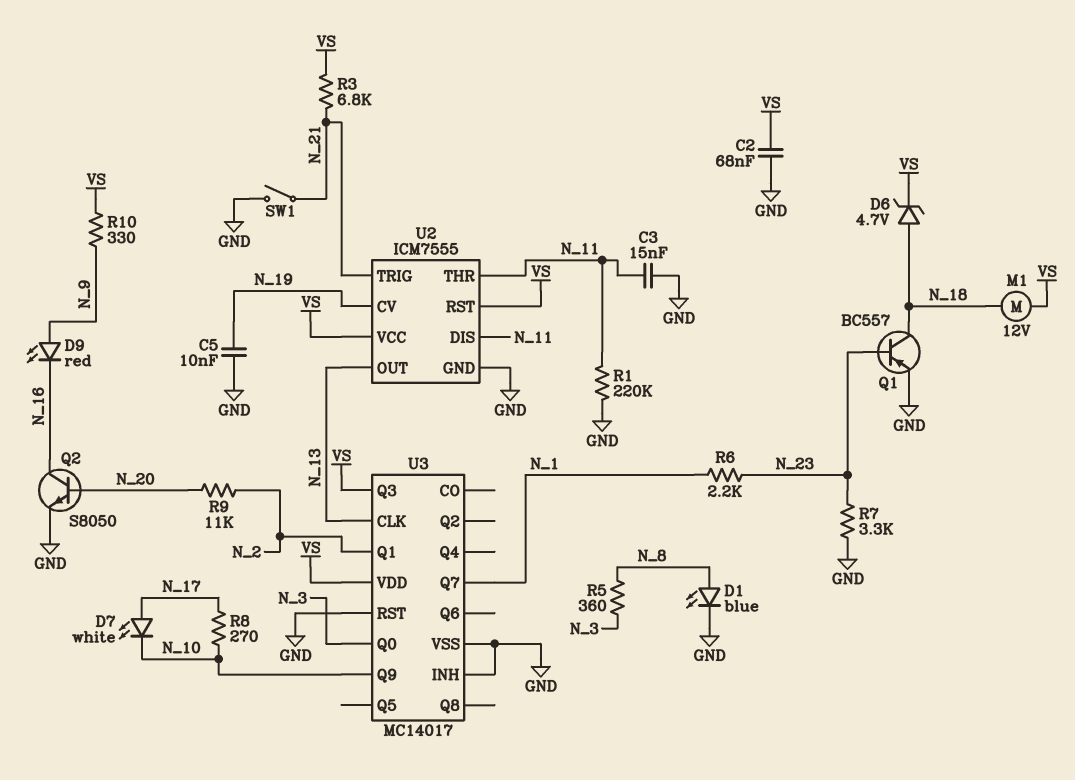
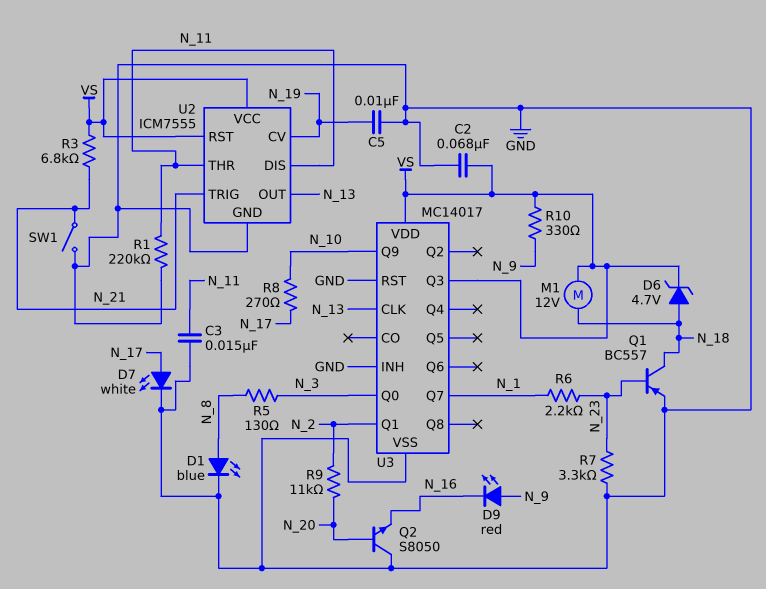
D7: LED white (A N_17, K N_10) -> LED white (A N_17, K GND)
Q2: NPN S8050 (B N_20, C N_16, E GND) -> NPN S8050 (B N_20, C GND, E N_16)
R5: 360 (N_3, N_8) -> 130 (N_3, N_8)

